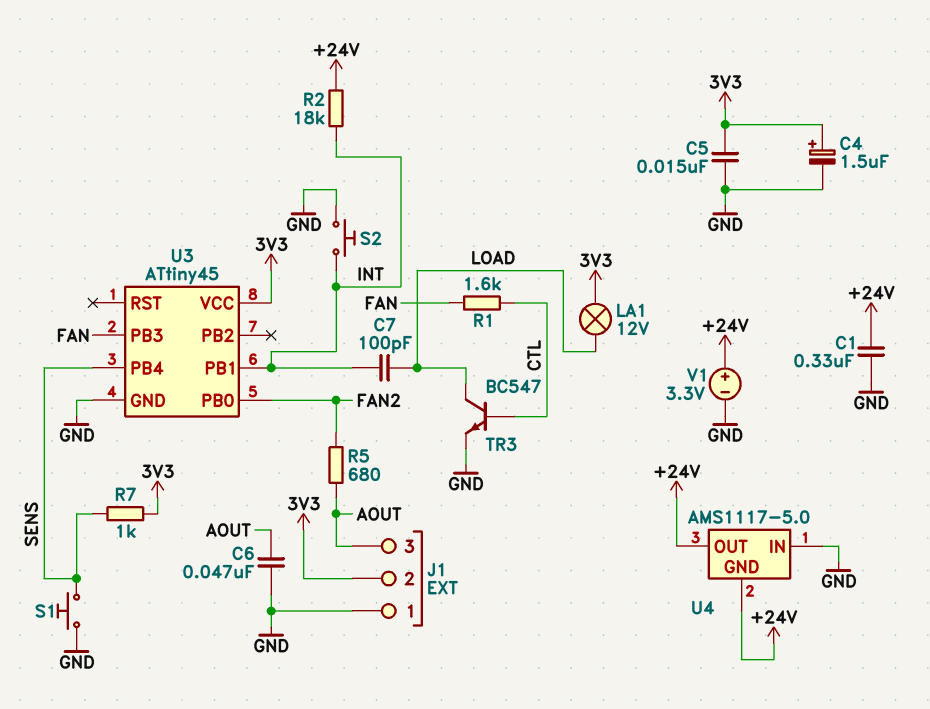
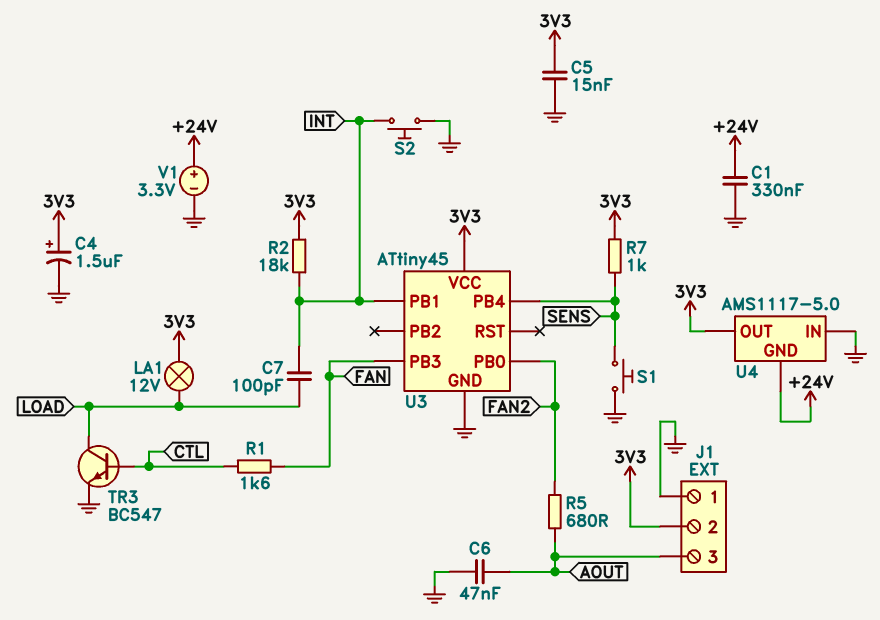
R2: 18k (+24V, INT) -> 18k (3V3, INT)
U4 pin OUT: +24V -> 3V3

